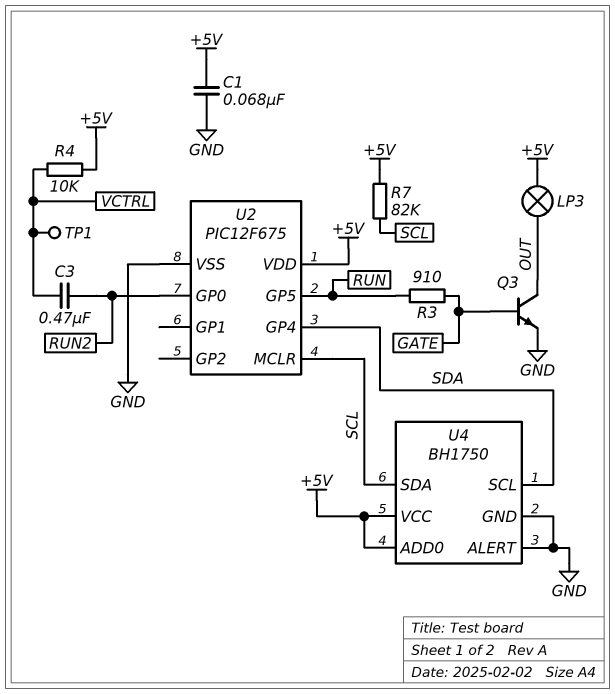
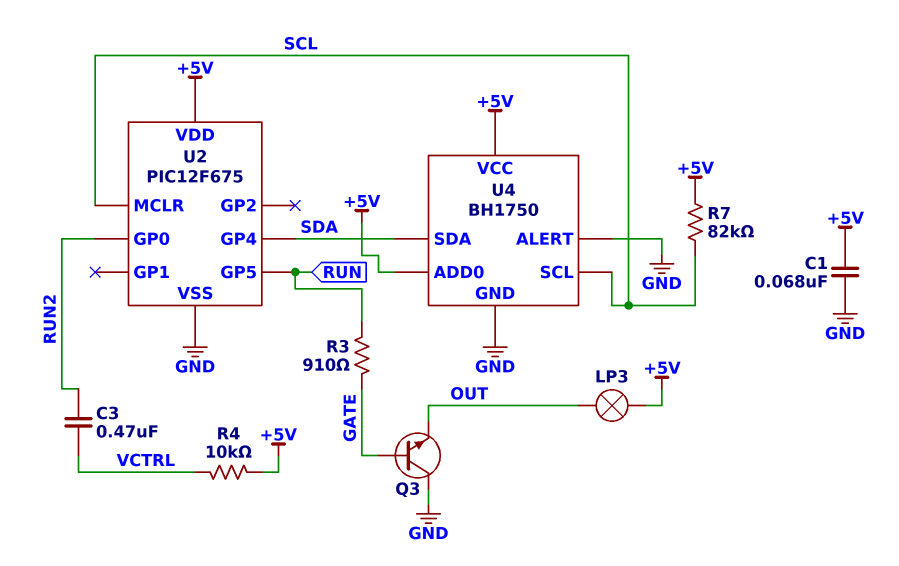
Q3: NPN (B GATE, C OUT, E GND) -> NPN (B GATE, C GND, E OUT)
TP1: test point (VCTRL) -> none
U4 pin SCL: SDA -> SCL
U4 pin SDA: SCL -> SDA

